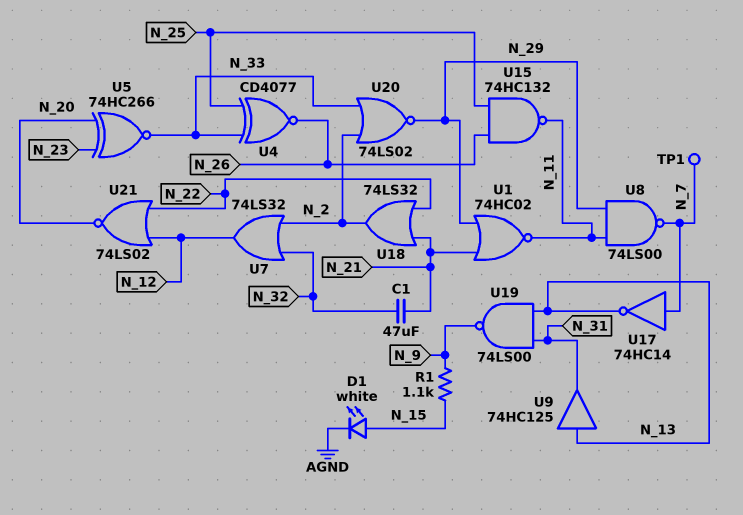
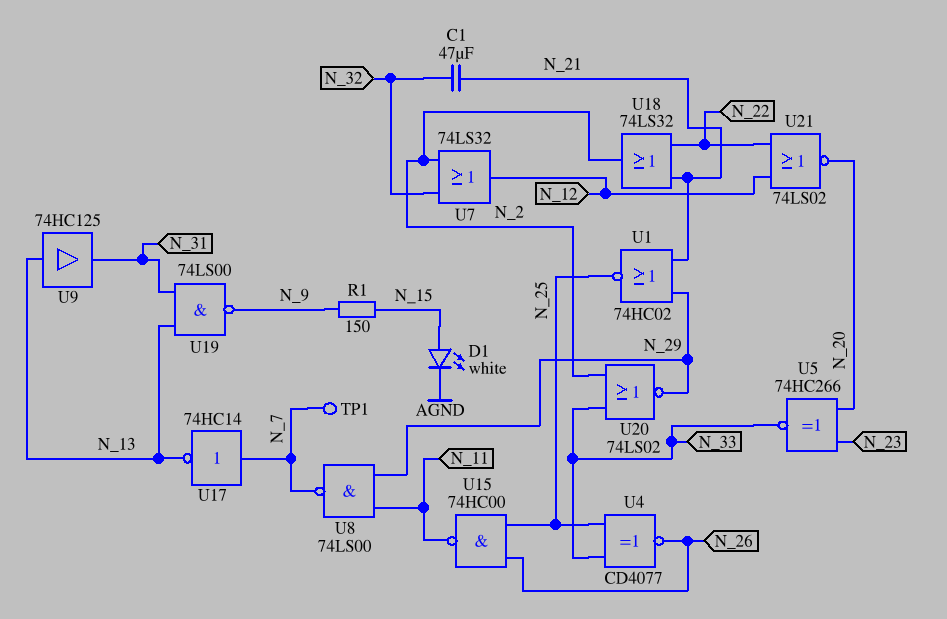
R1: 1.1k (N_9, N_15) -> 150 (N_9, N_15)
U1: NOR 74HC02 (in N_21, in N_29, out N_11) -> NOR 74HC02 (in N_21, in N_29, out N_25)
U15: NAND 74HC132 (in N_25, in N_26, out N_11) -> NAND 74HC00 (in N_25, in N_26, out N_11)

